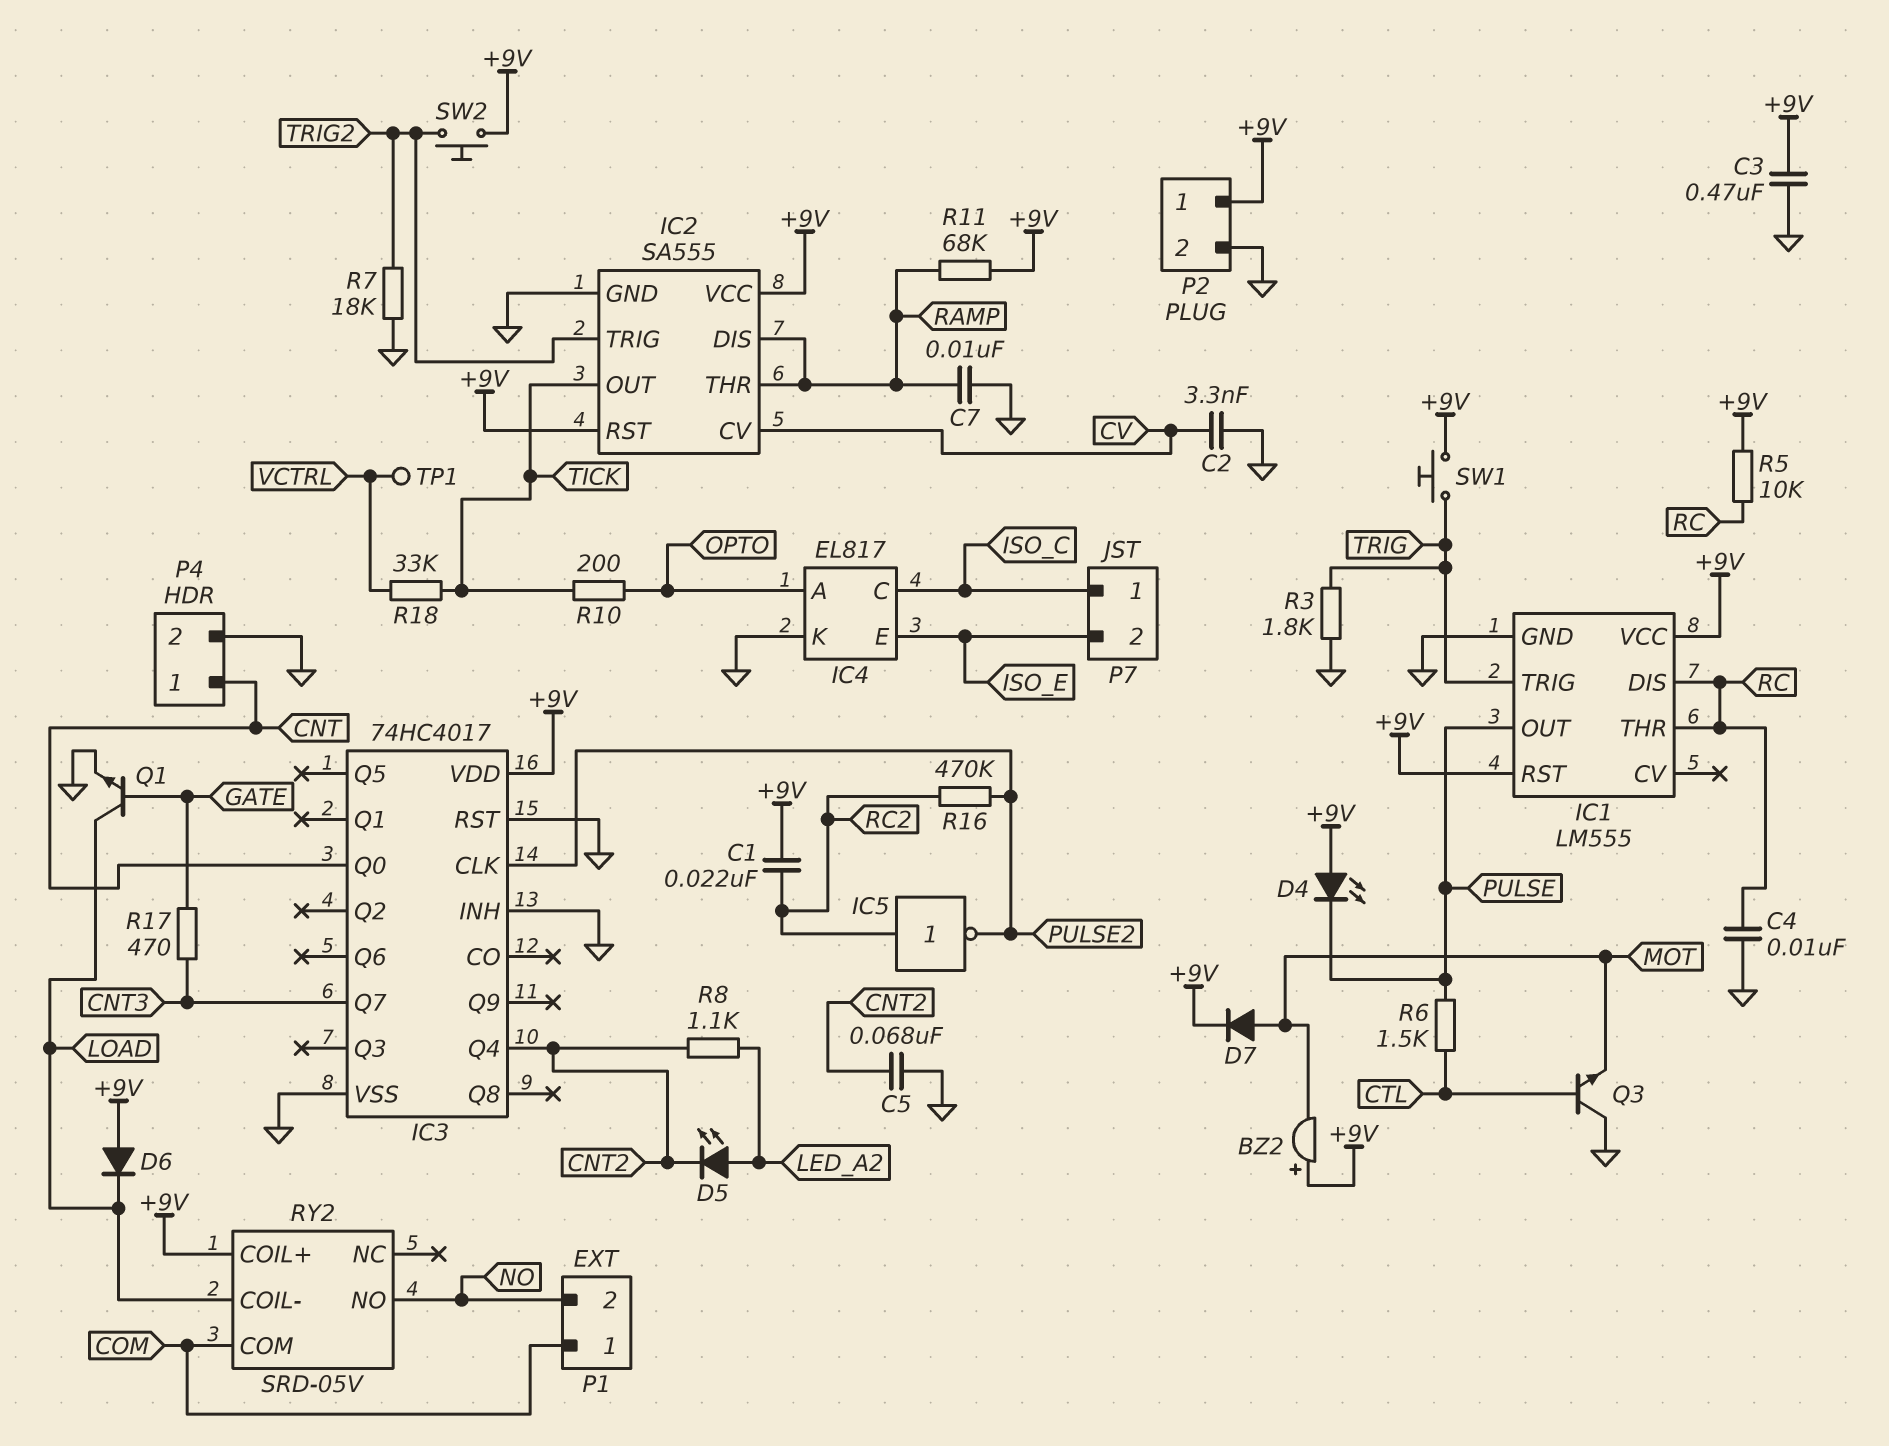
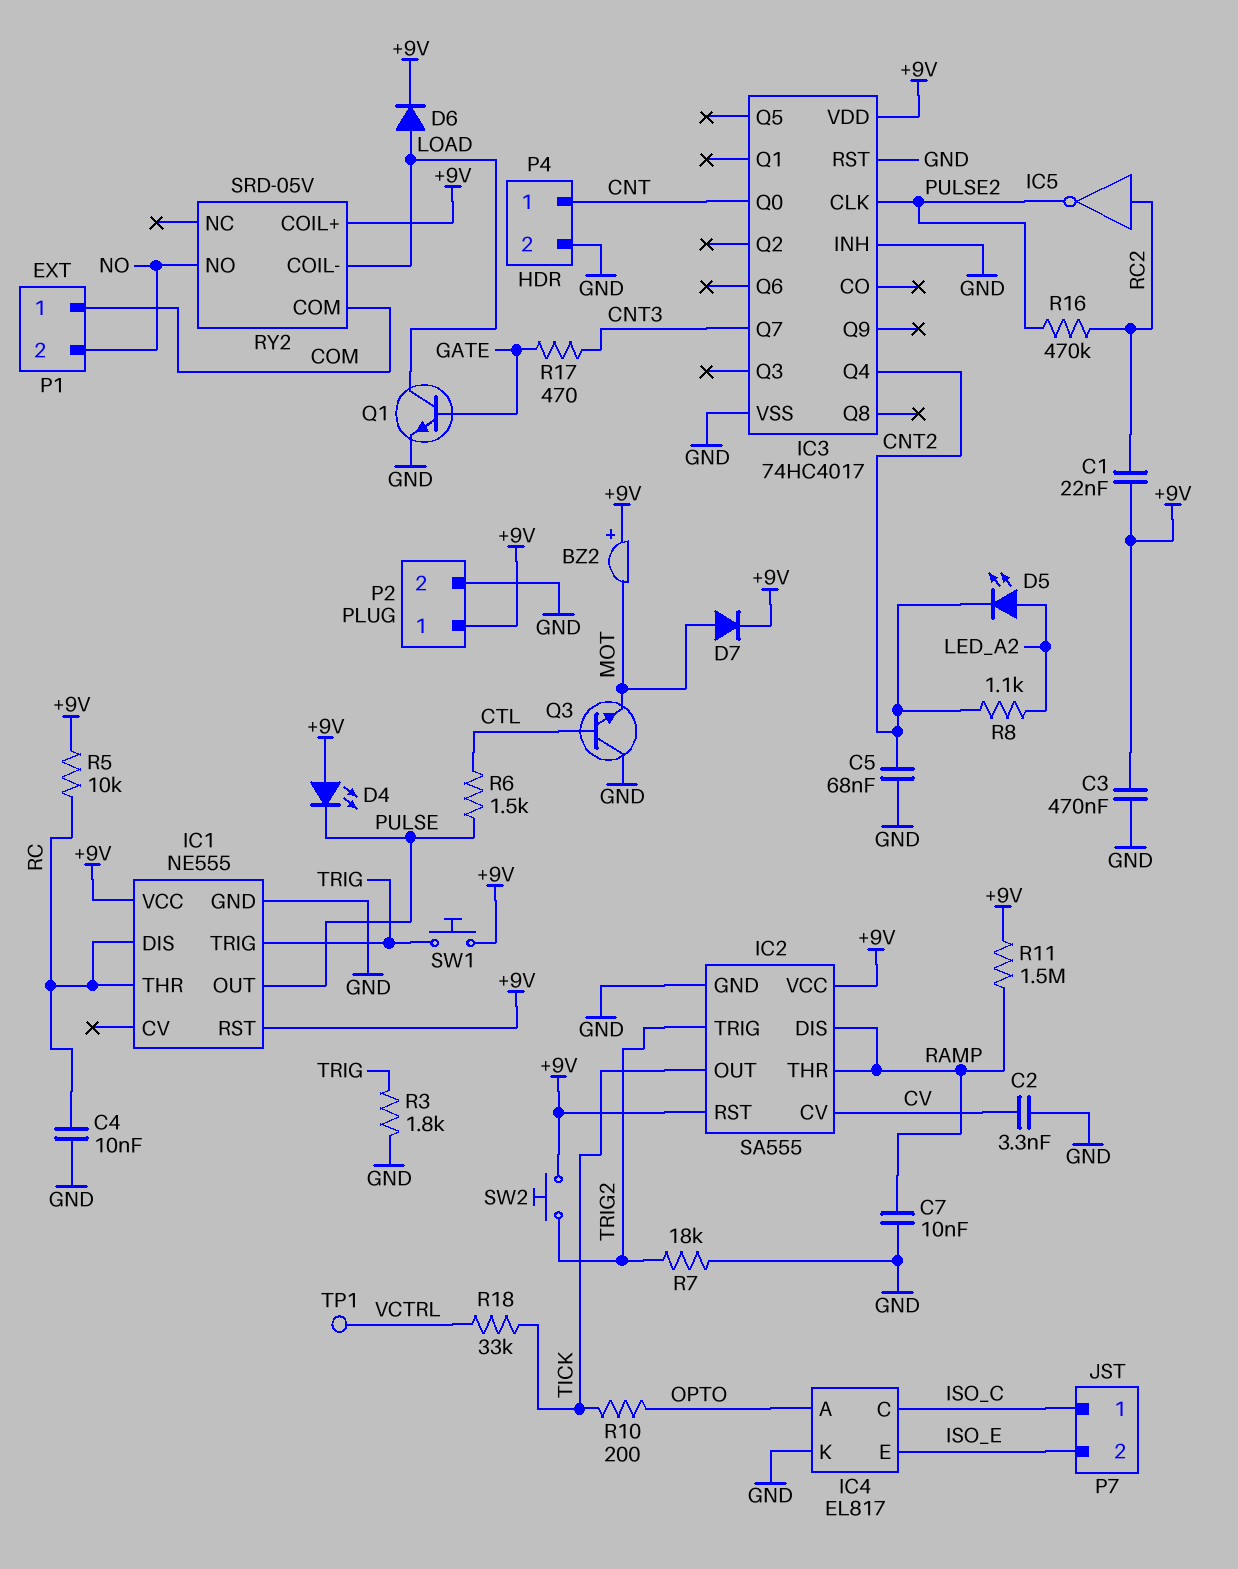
D6: diode (A +9V, K LOAD) -> diode (A LOAD, K +9V)
IC1: LM555 -> NE555
R11: 68k (+9V, RAMP) -> 1.5M (+9V, RAMP)

